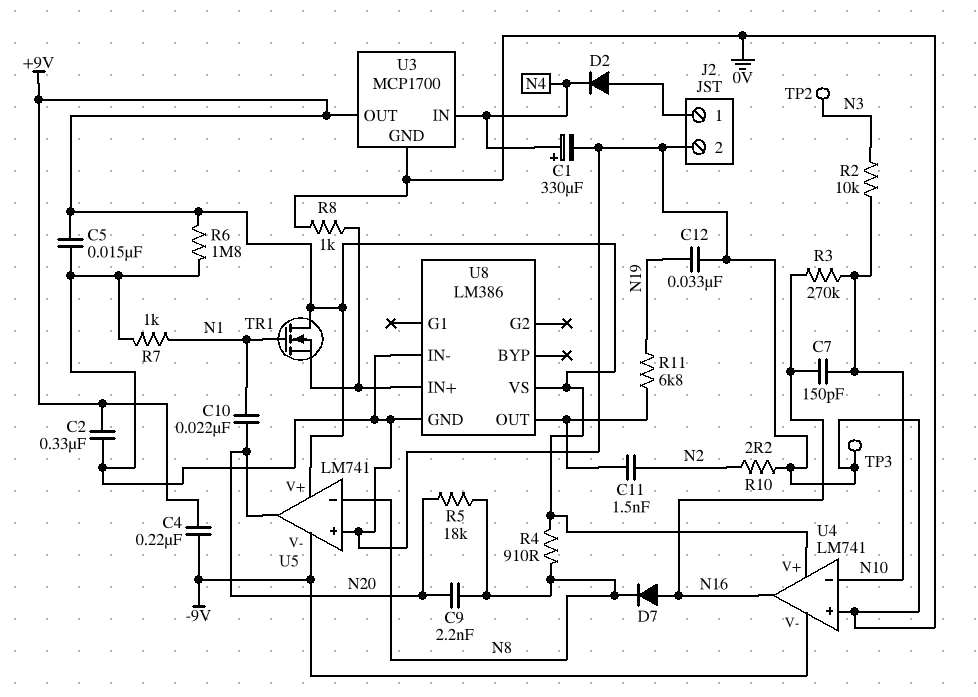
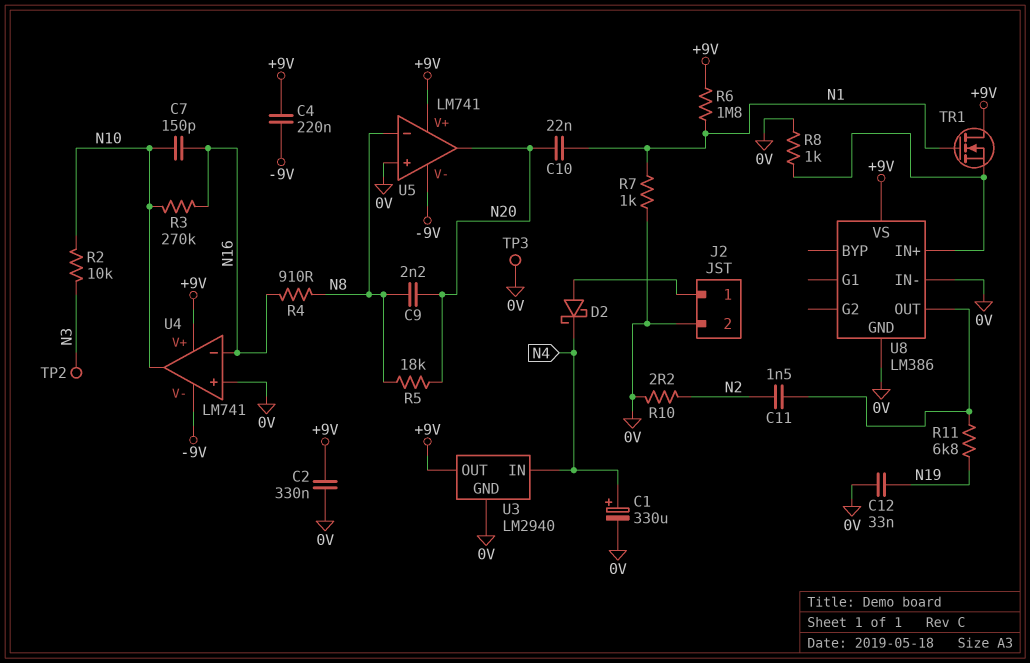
C5: 15nF (+9V, 0V) -> none
D2: diode (A J2/1, K N4) -> schottky (A J2/1, K N4)
D7: diode (A N16, K N8) -> none
R4: 910 (+9V, N8) -> 910 (N8, N16)
R6: 1.8M (+9V, 0V) -> 1.8M (+9V, N1)
U3: MCP1700 -> LM2940
U4 pin in-: N10 -> N16
U4 pin out: N16 -> N10

